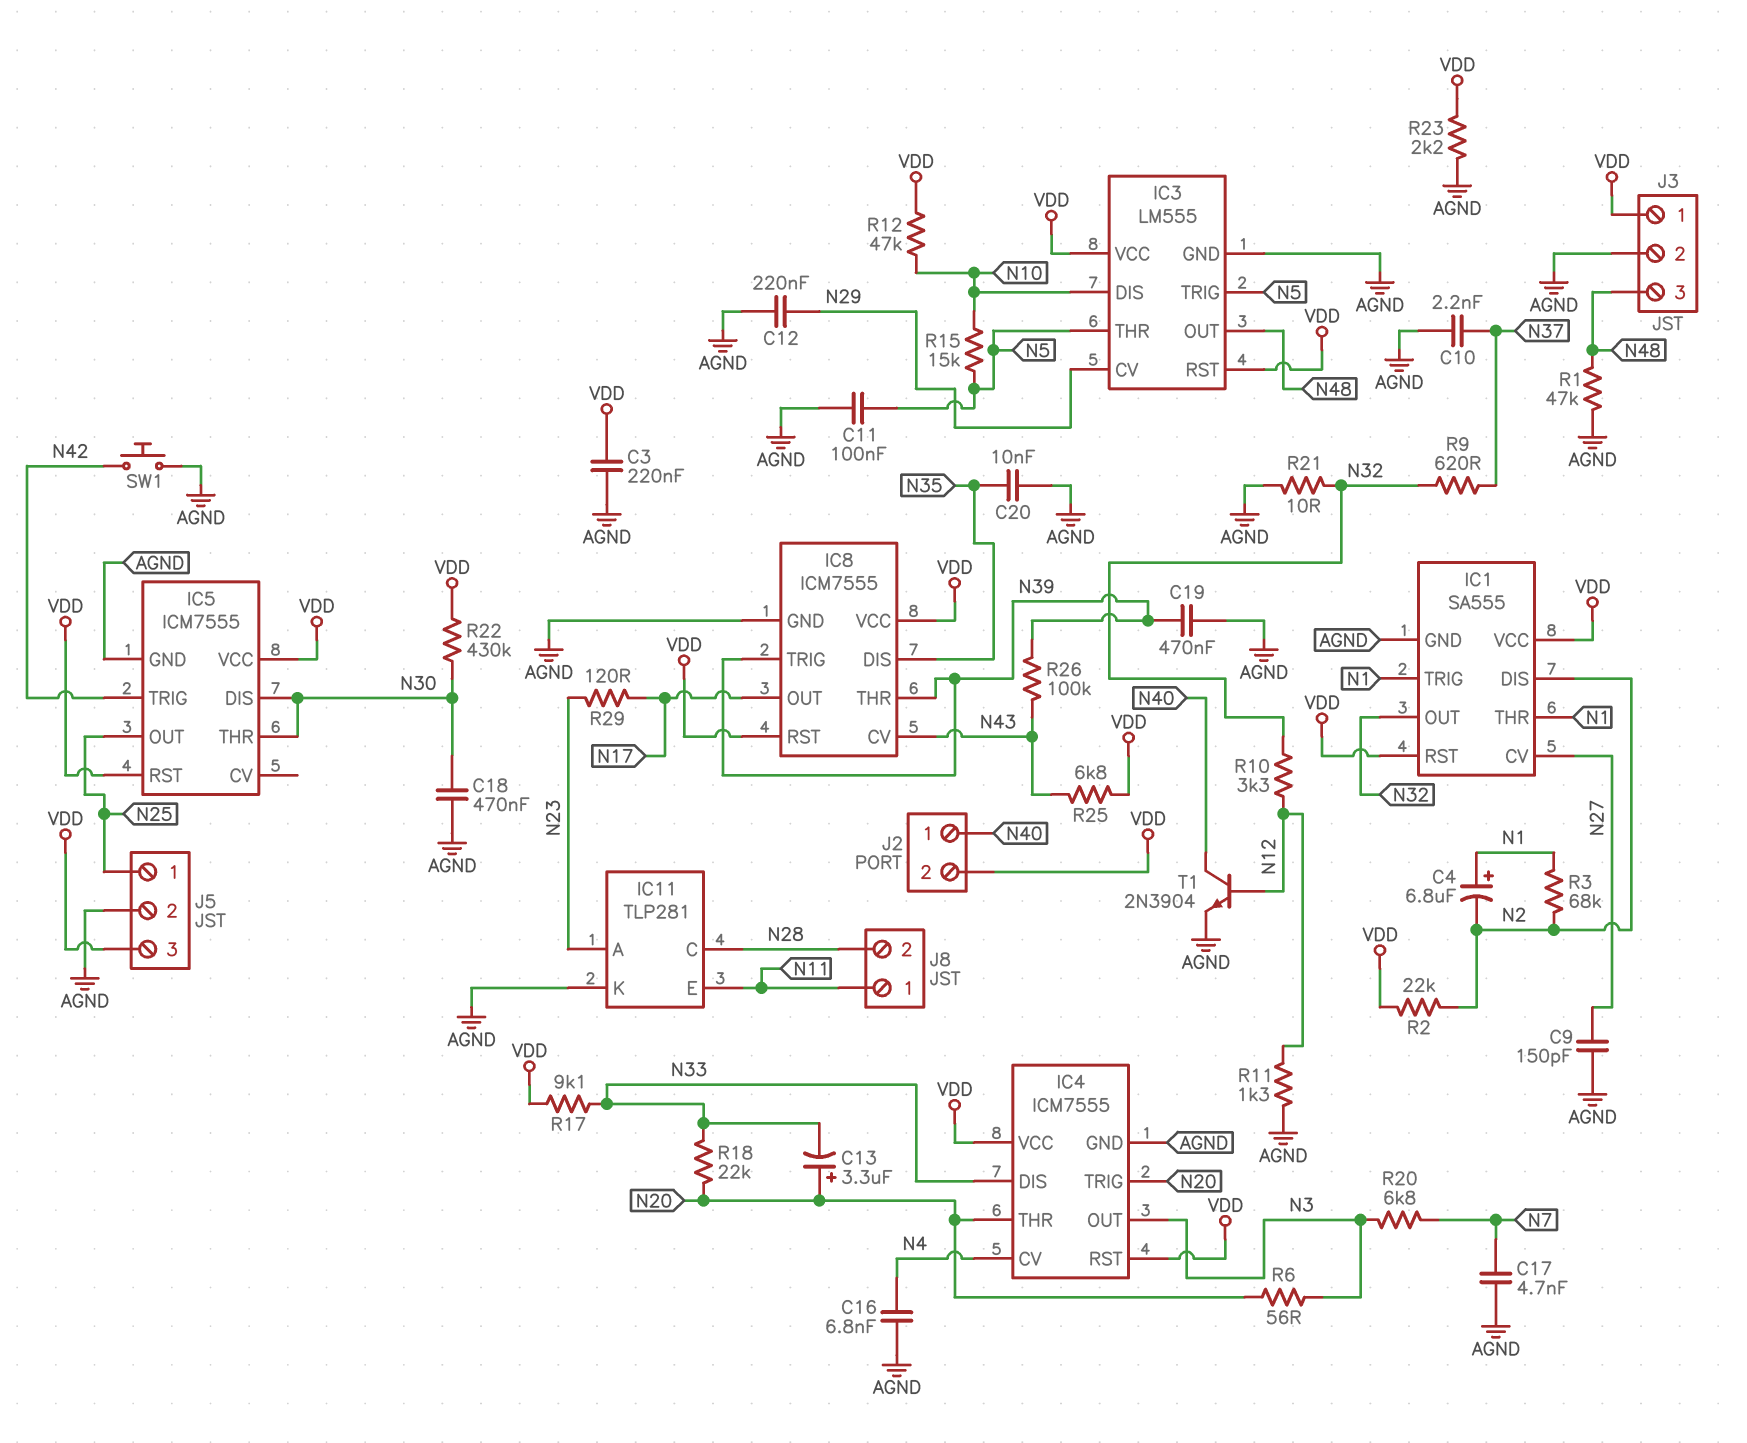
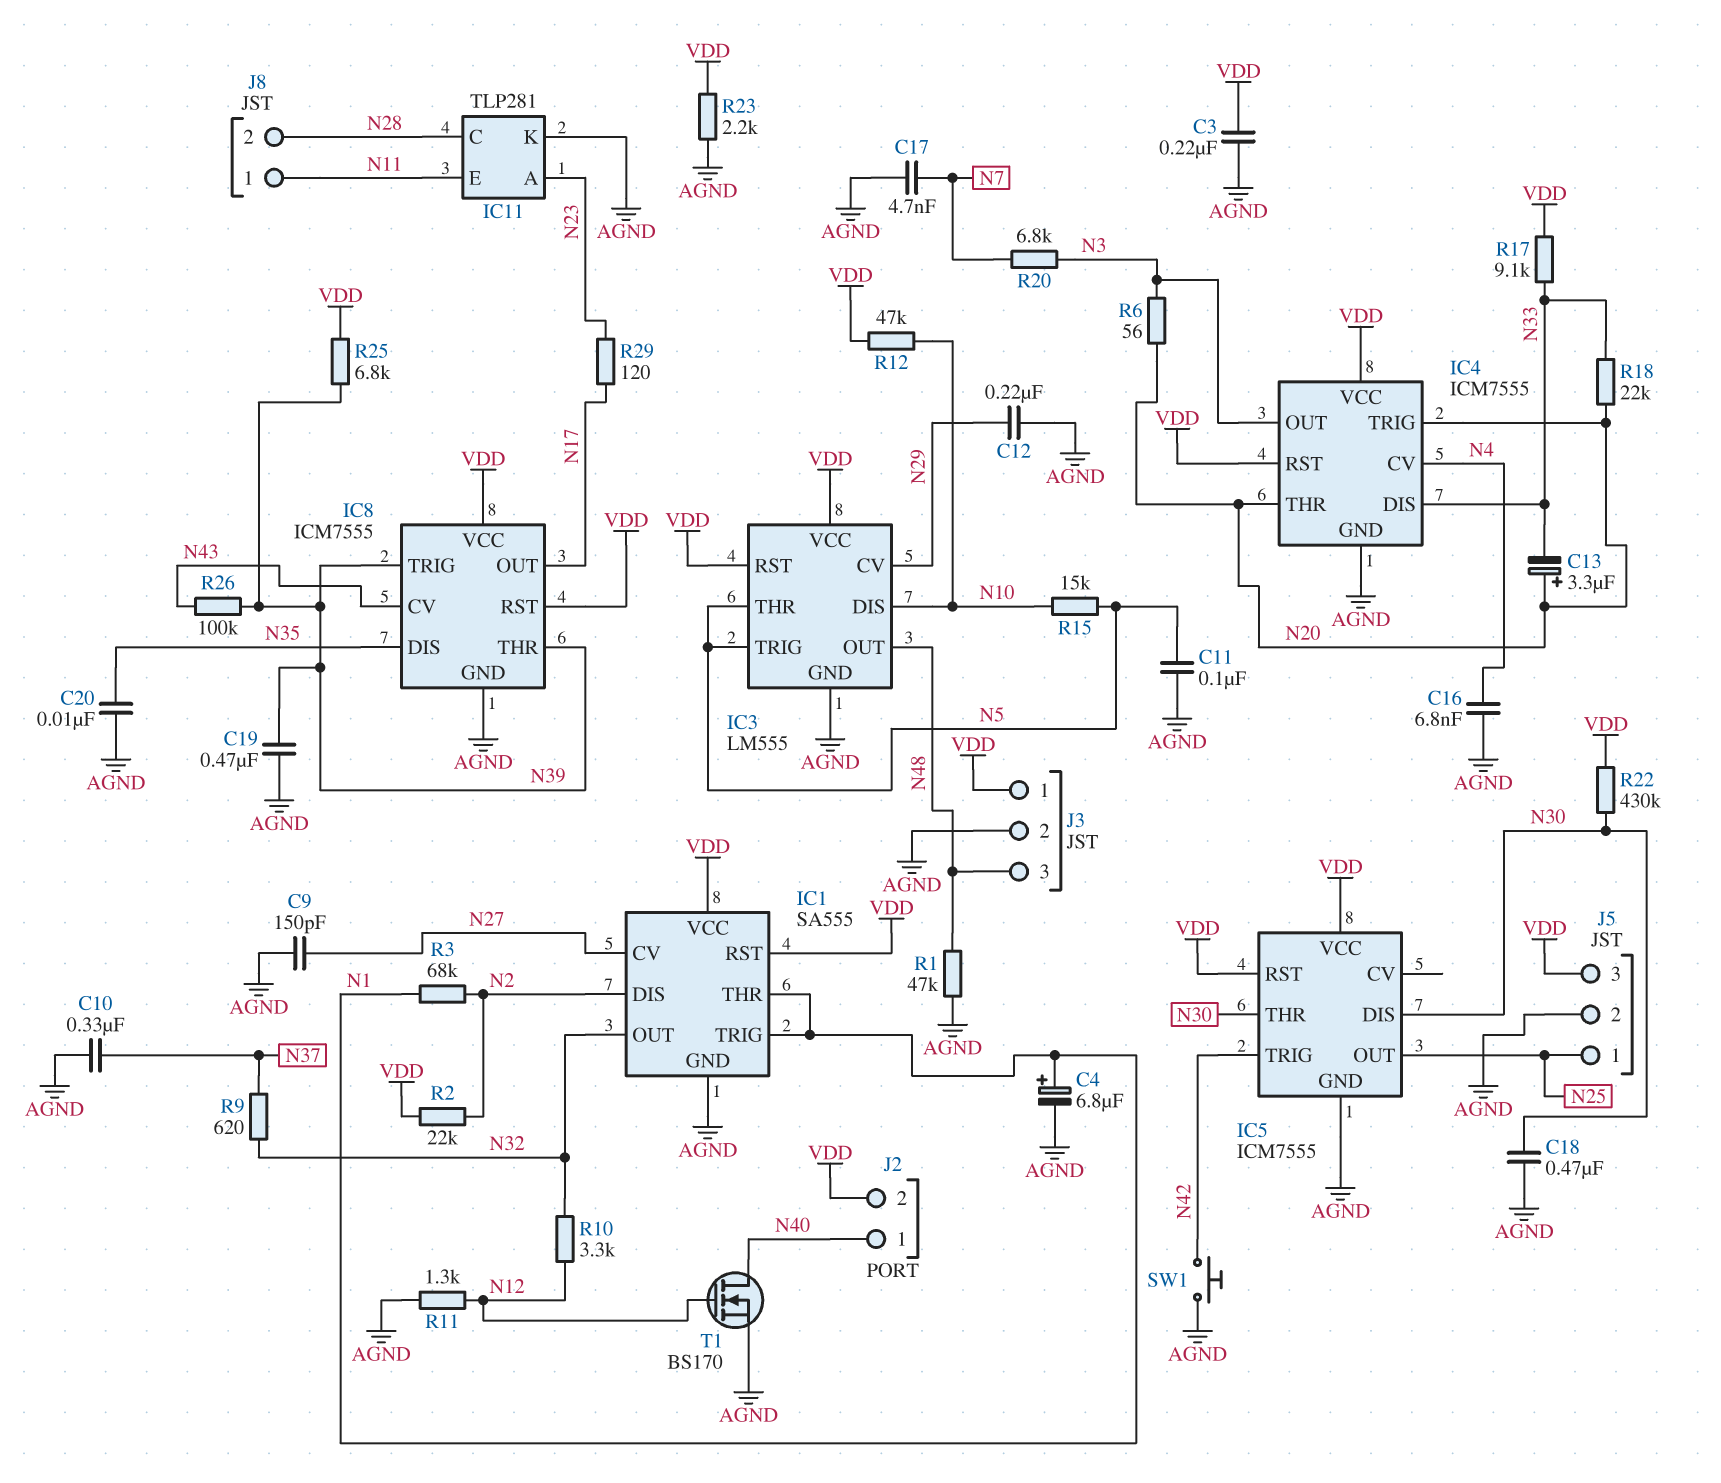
C4: 6.8uF (plus N1, minus N2) -> 6.8uF (plus N1, minus AGND)
C10: 2.2nF (AGND, N37) -> 330nF (AGND, N37)
R21: 10 (AGND, N32) -> none
R25: 6.8k (N43, VDD) -> 6.8k (N39, VDD)
T1: NPN 2N3904 (B N12, C N40, E AGND) -> NMOS BS170 (G N12, D N40, S AGND)

